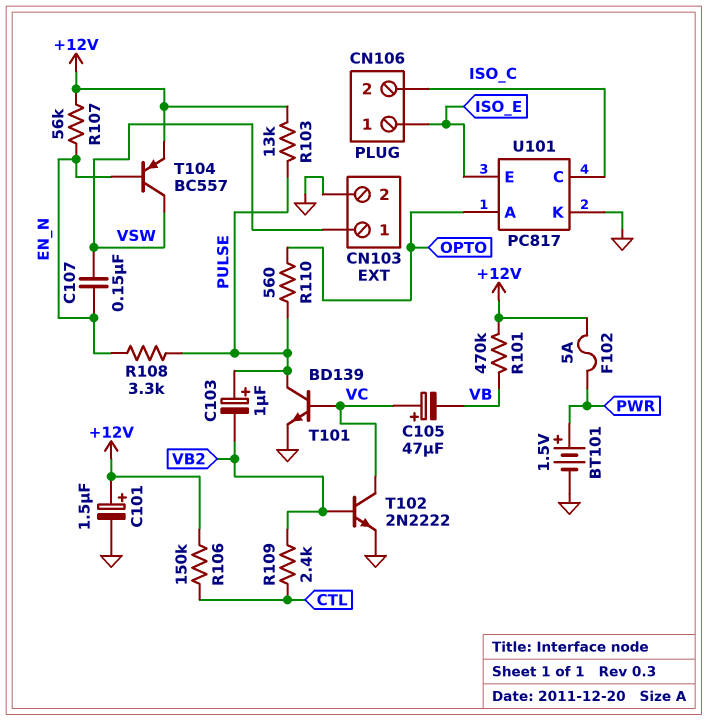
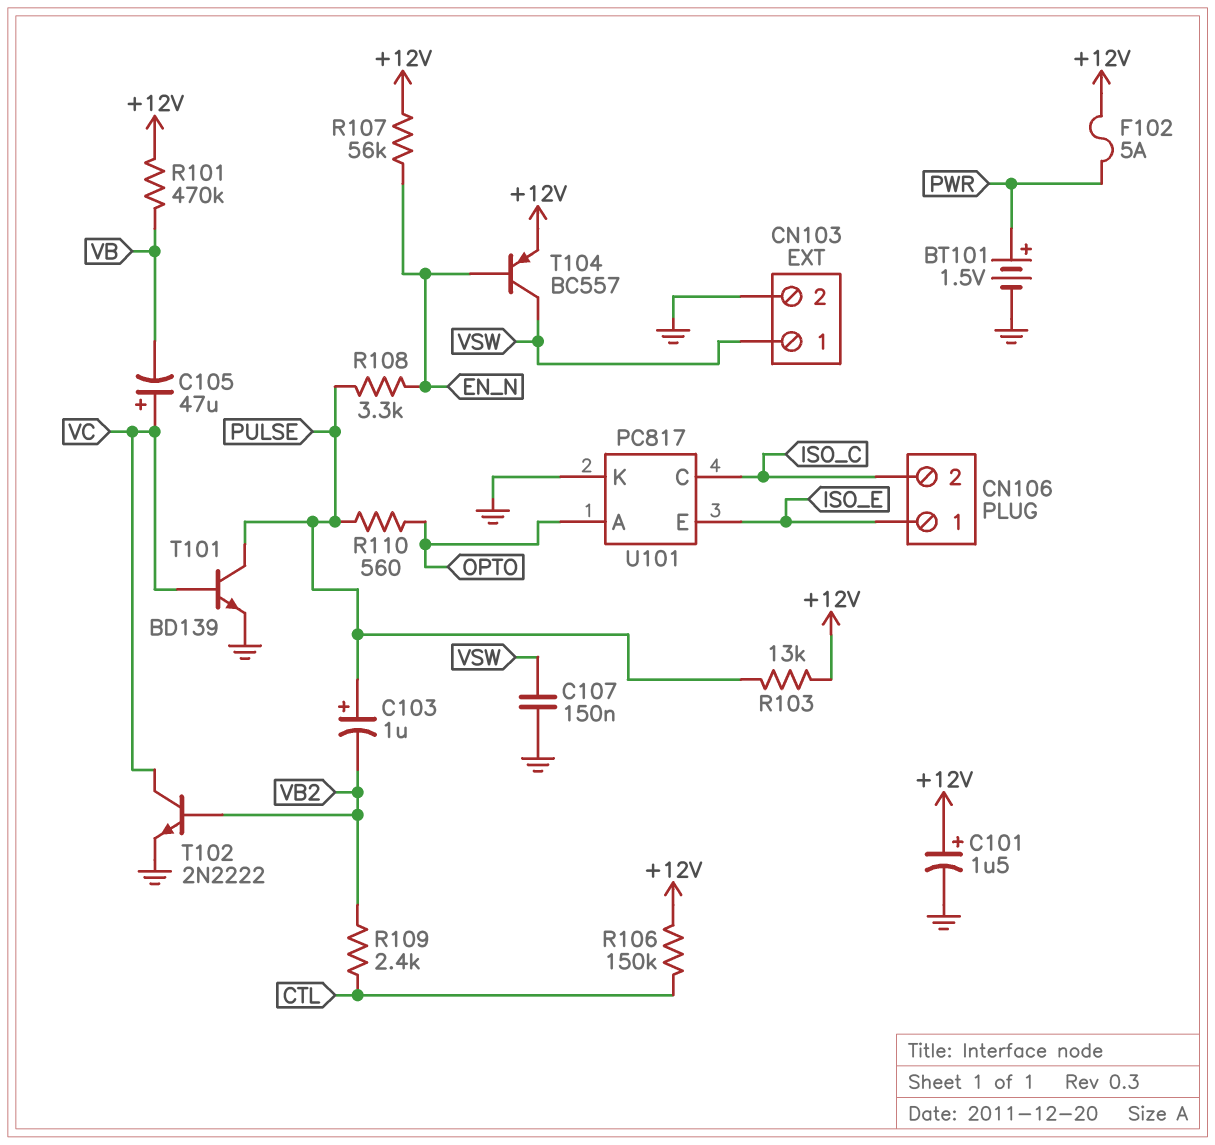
C107: 150nF (EN_N, VSW) -> 150nF (GND, VSW)

